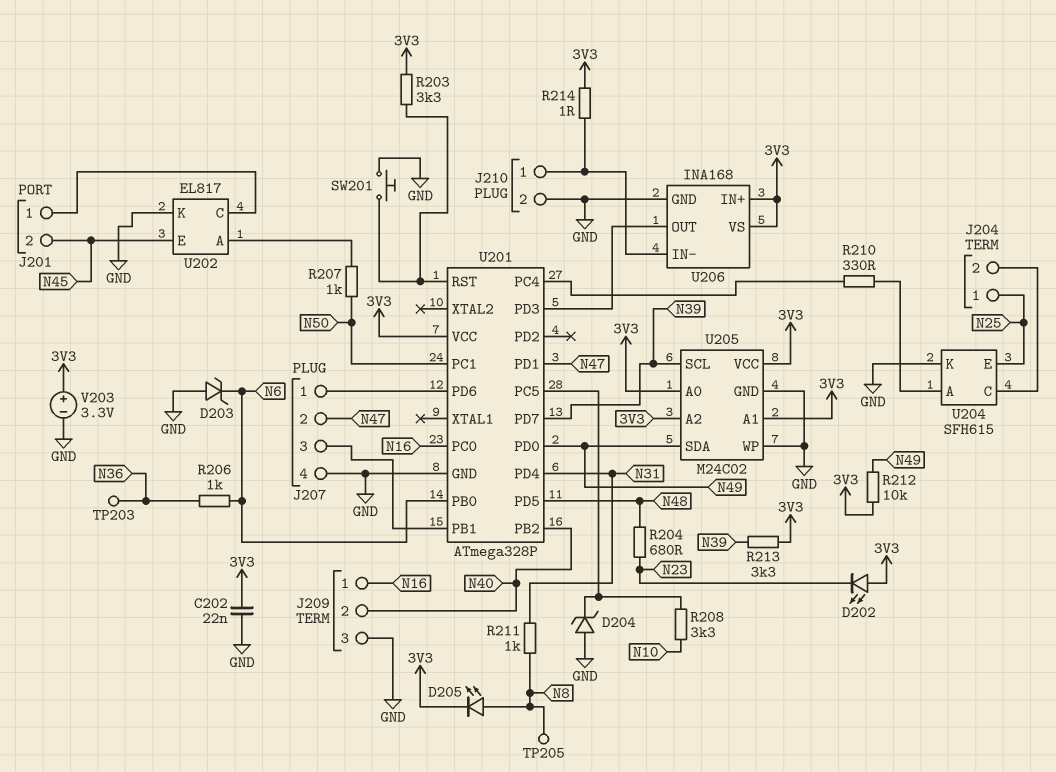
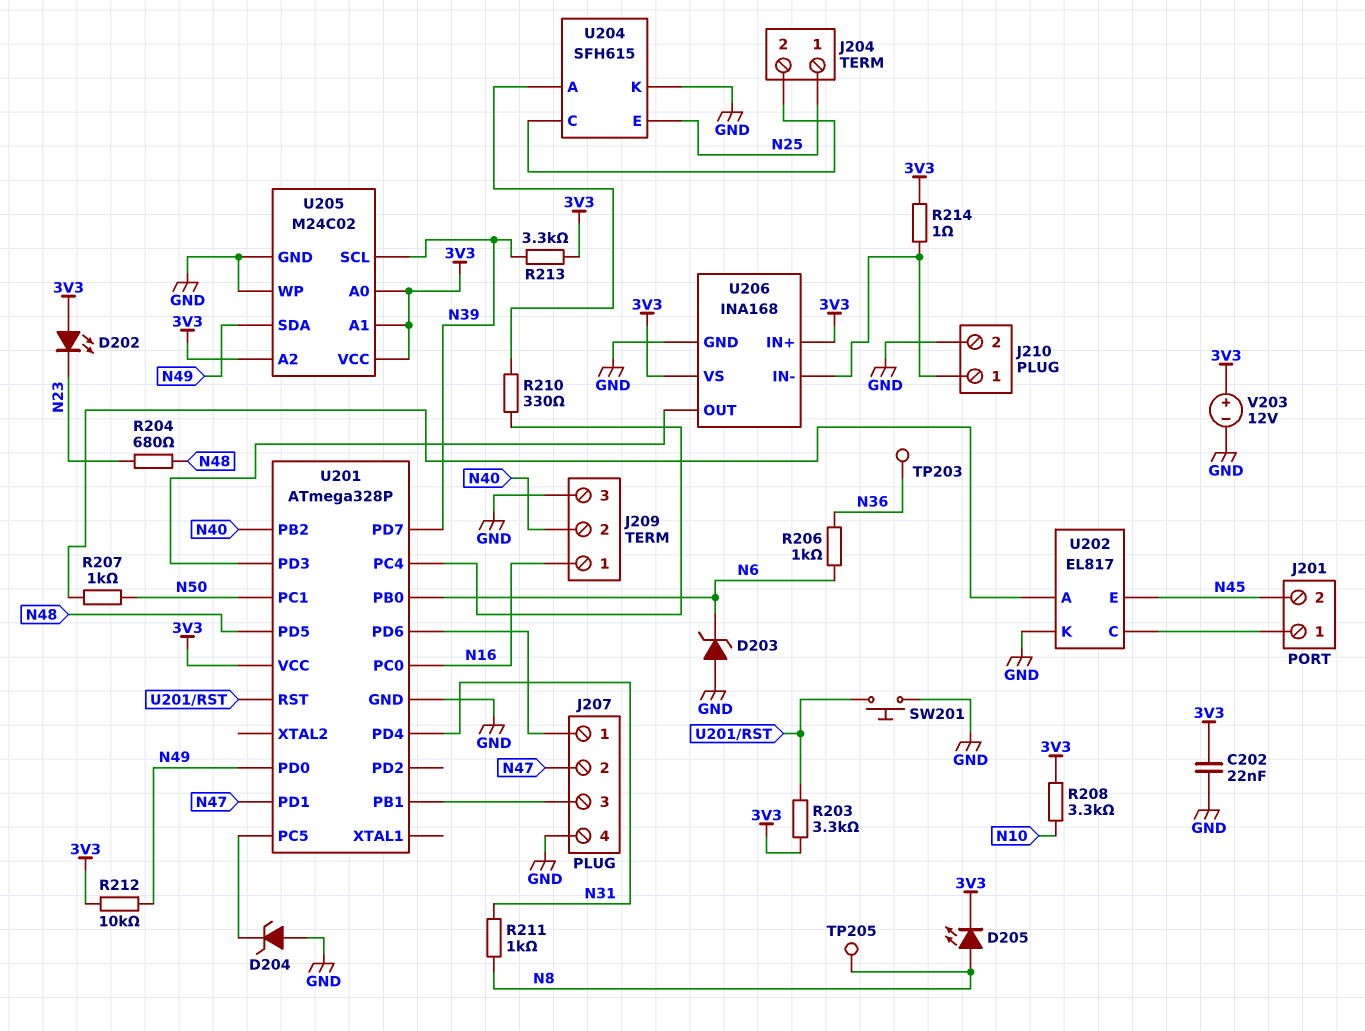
R208: 3.3k (N10, U201/PC5) -> 3.3k (3V3, N10)
V203: 3.3V (plus 3V3, minus GND) -> 12V (plus 3V3, minus GND)

